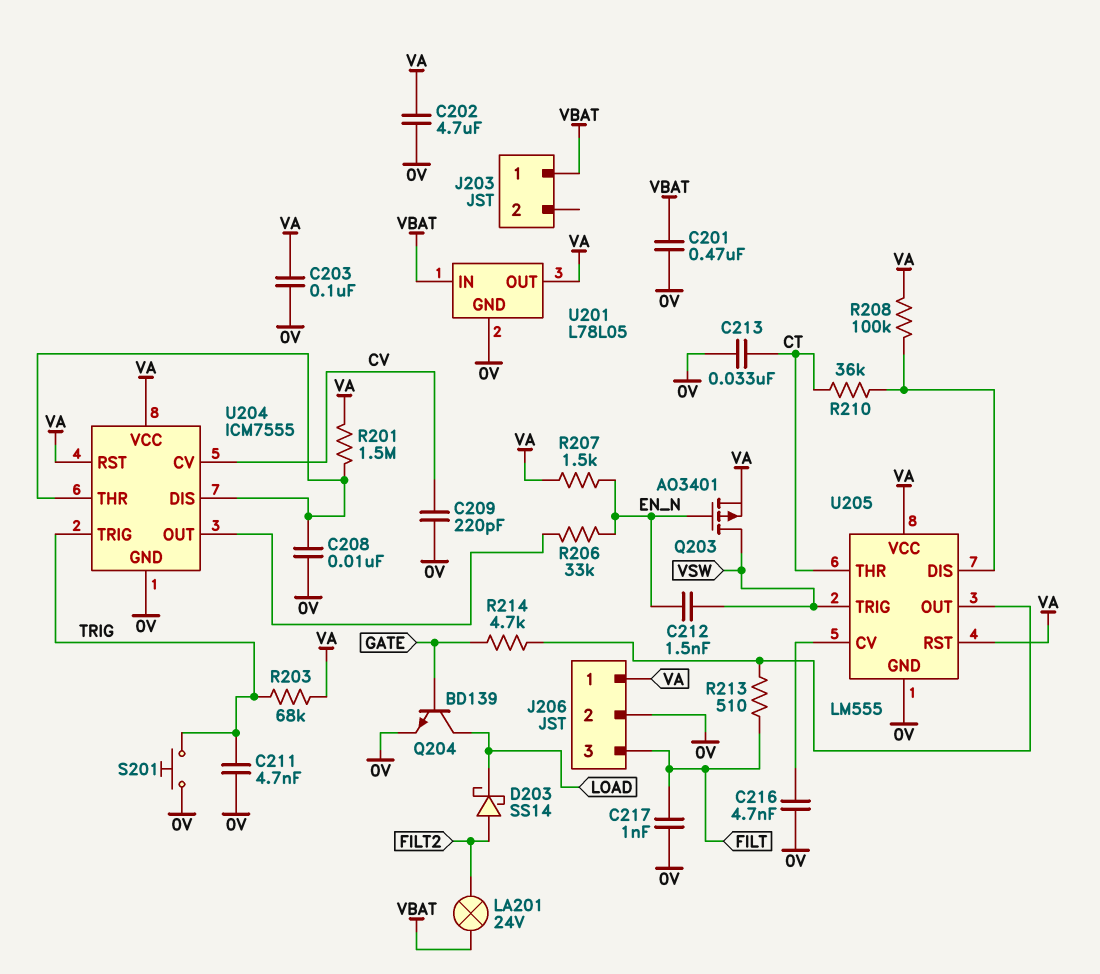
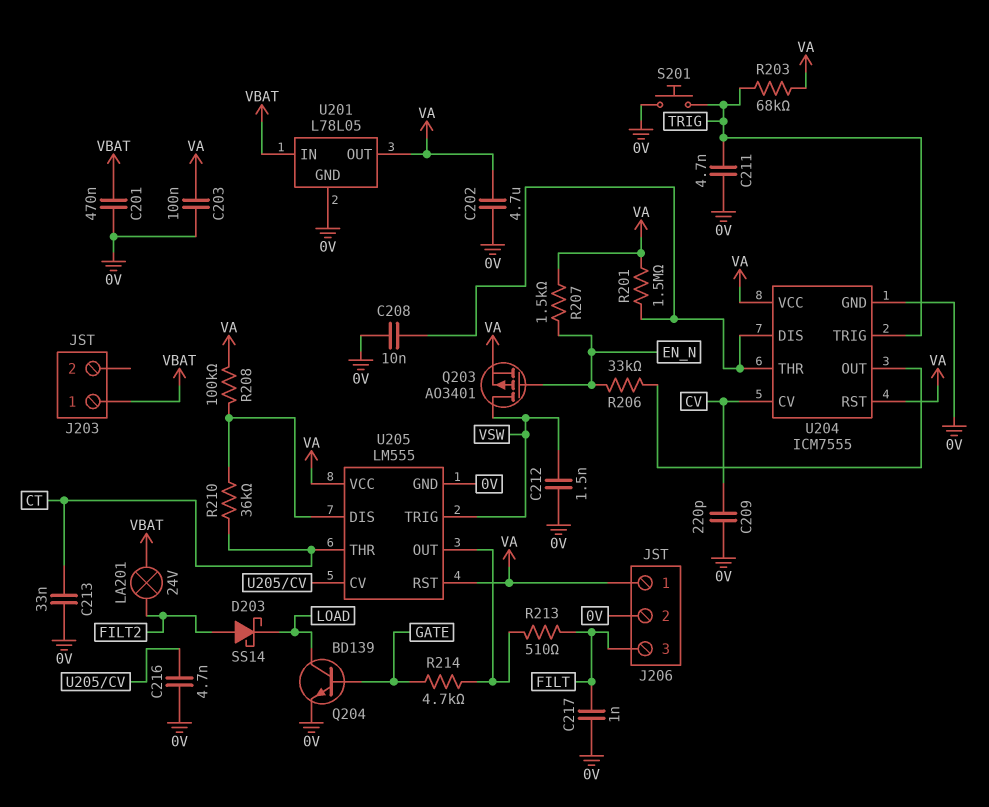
C212: 1.5nF (EN_N, VSW) -> 1.5nF (0V, VSW)

